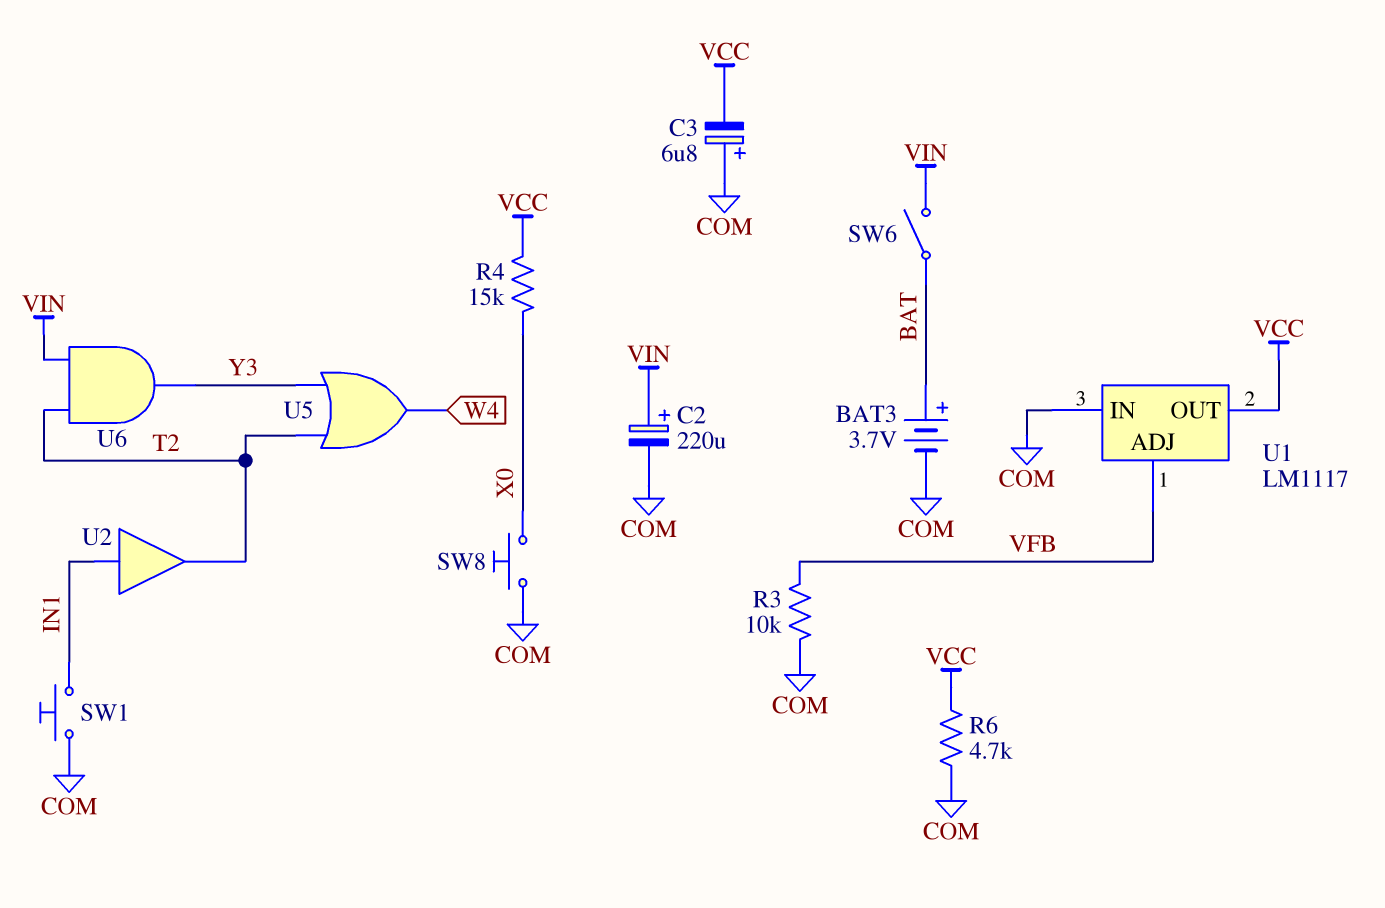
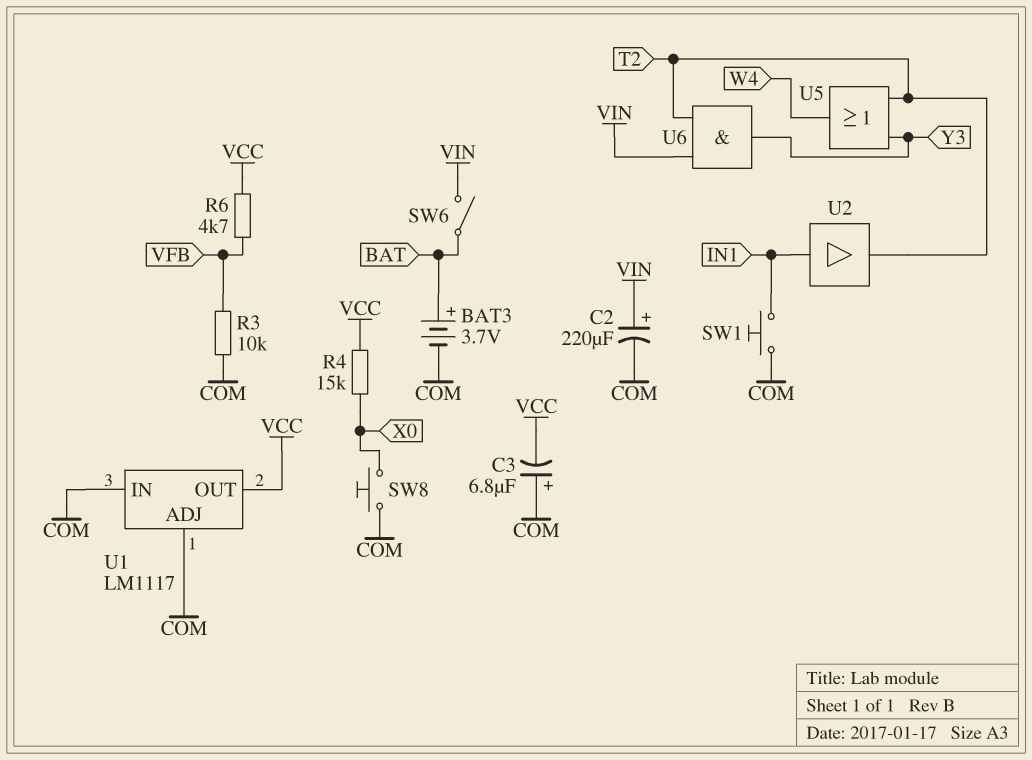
R6: 4.7k (COM, VCC) -> 4.7k (VCC, VFB)
U1 pin ADJ: VFB -> COM

